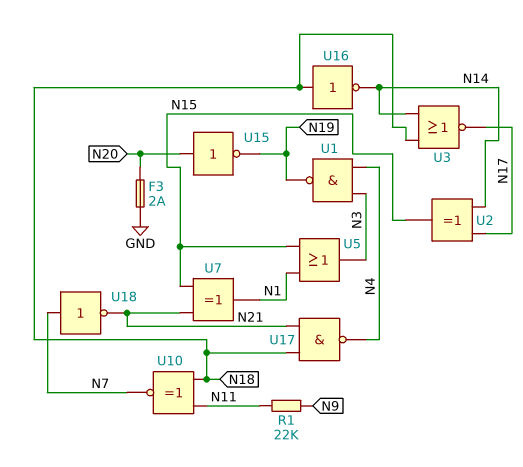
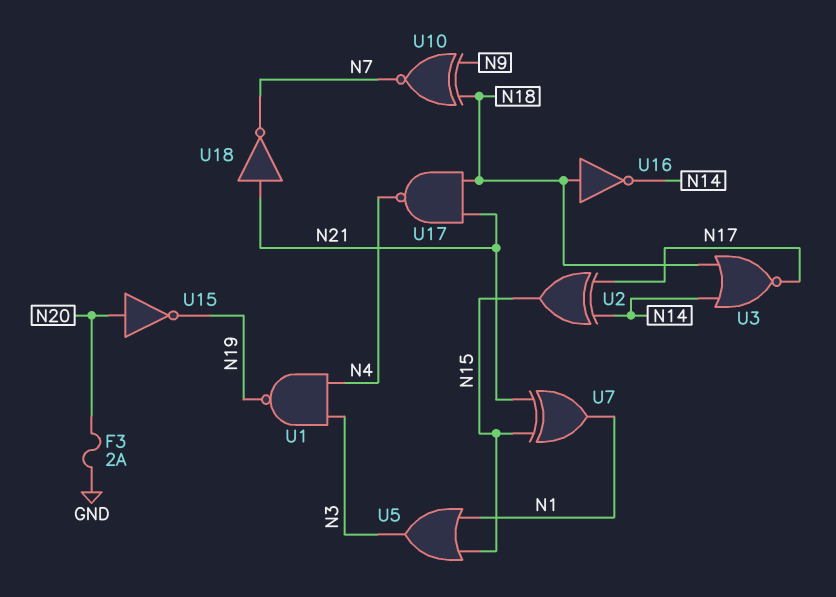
R1: 22k (N9, N11) -> none
U10: XNOR (in N11, in N18, out N7) -> XNOR (in N9, in N18, out N7)
U18: NOT (in N7, out N21) -> NOT (in N21, out N7)

